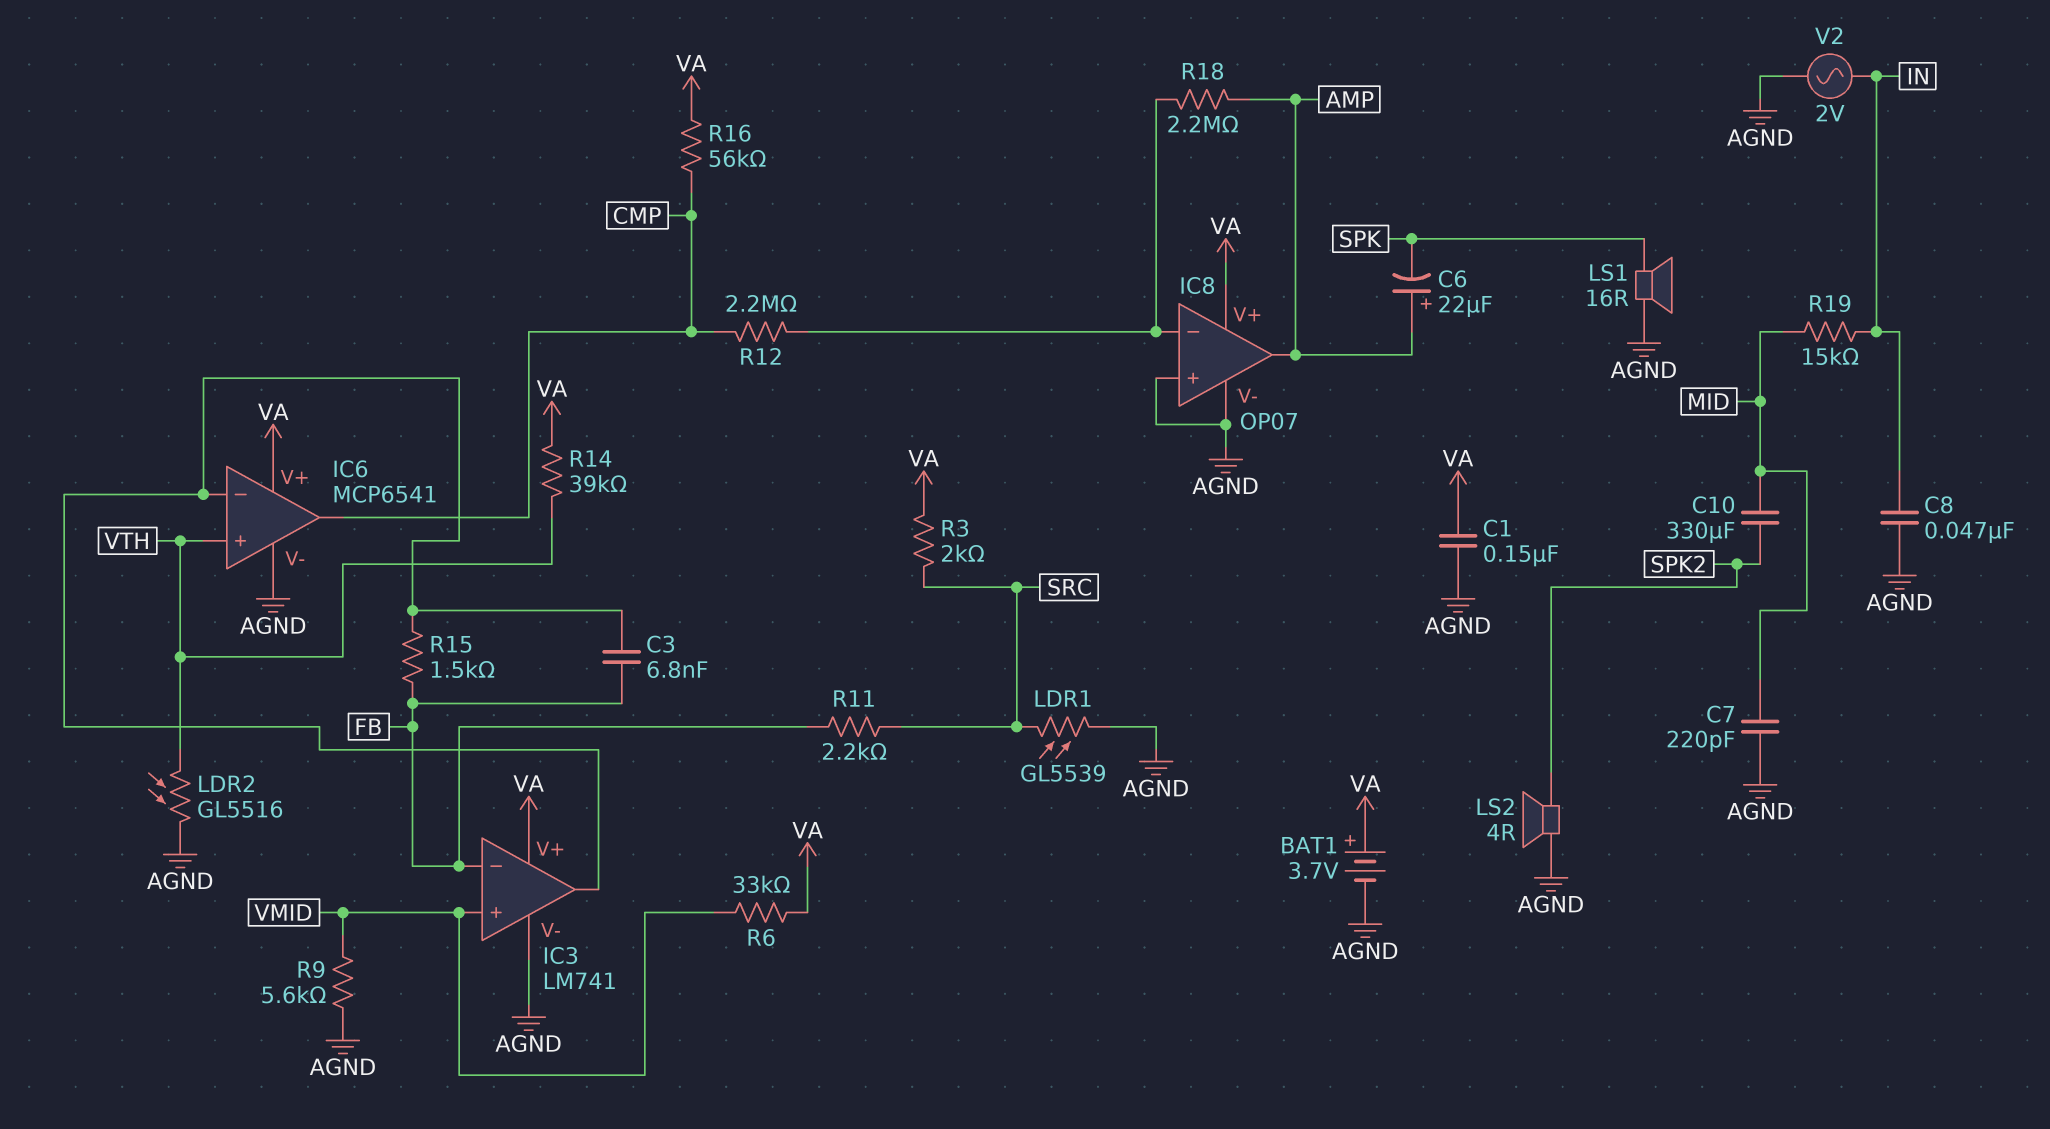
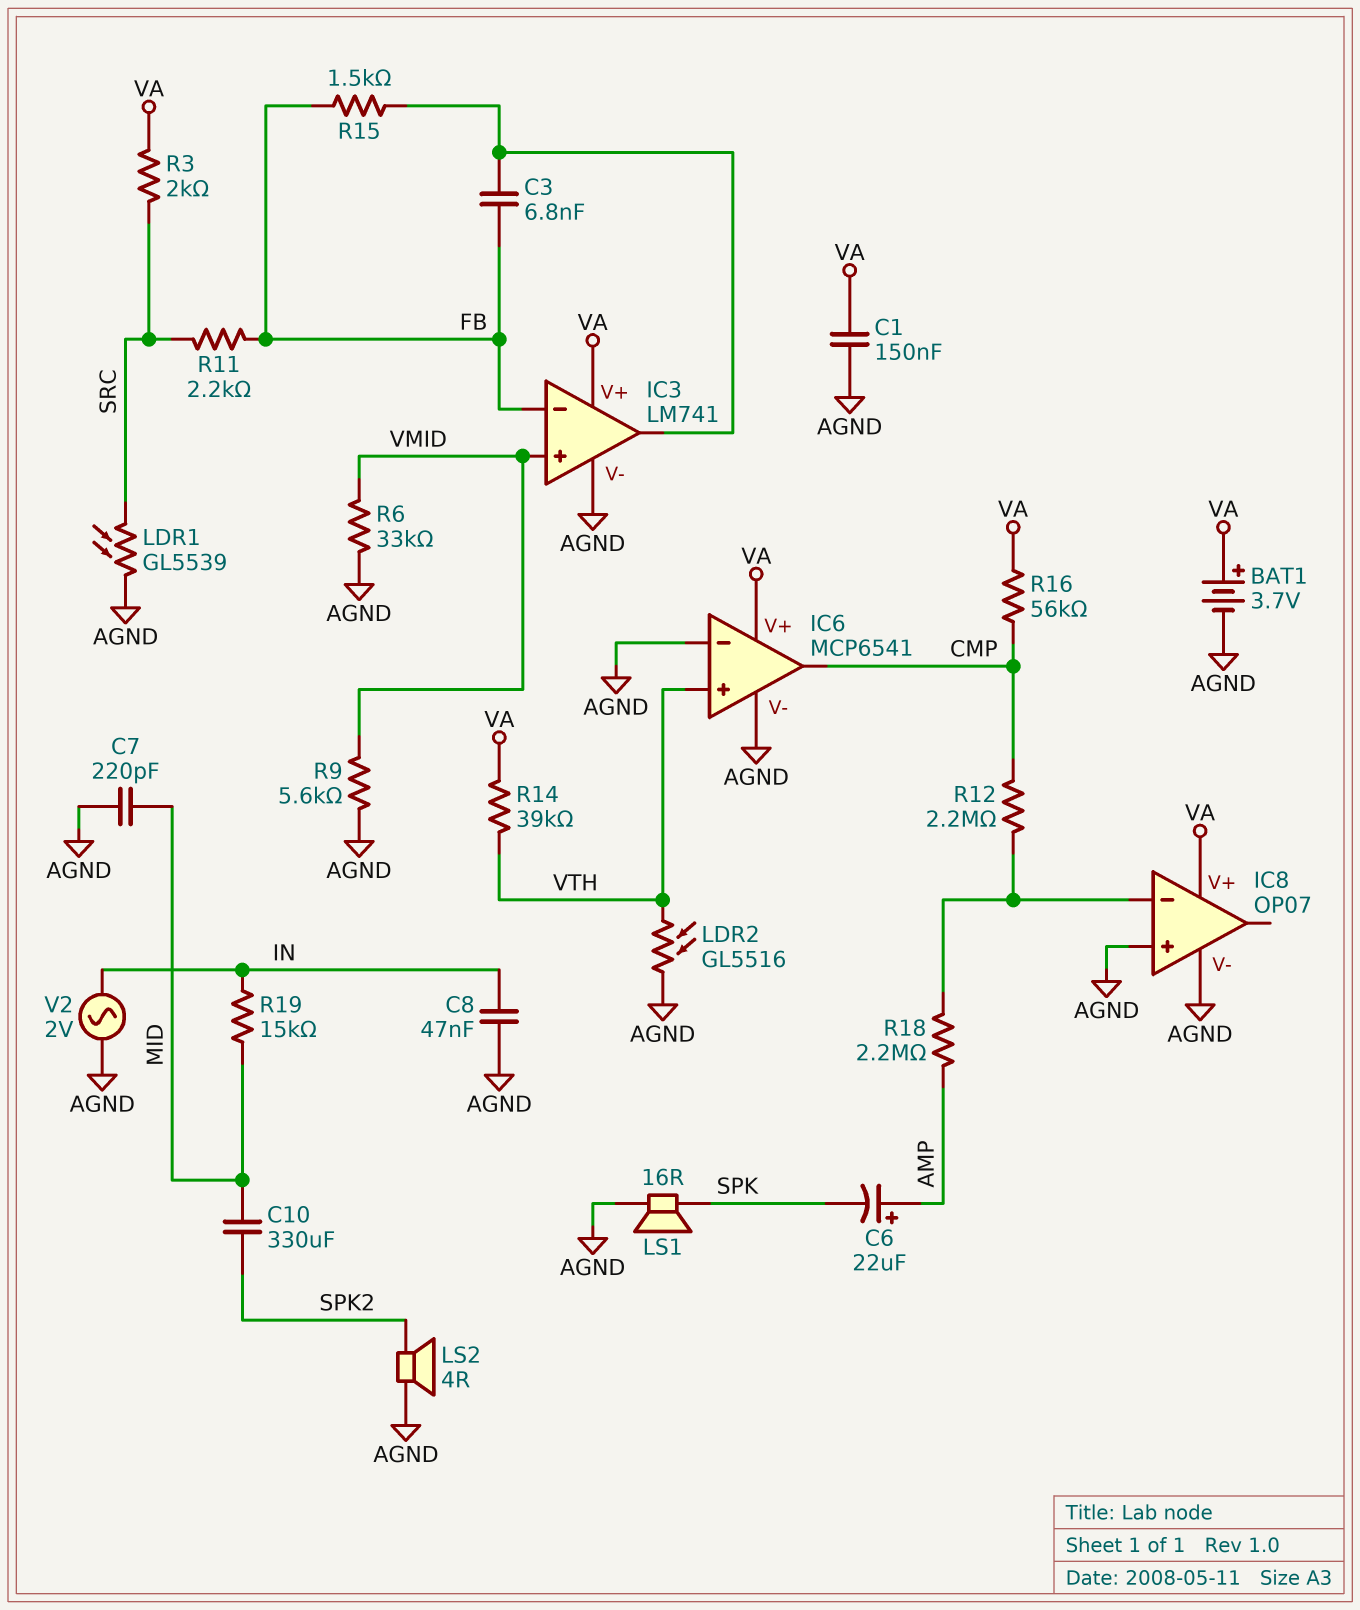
IC6 pin in-: IC3/out -> AGND
IC8 pin out: AMP -> none
R6: 33k (VA, VMID) -> 33k (AGND, VMID)

